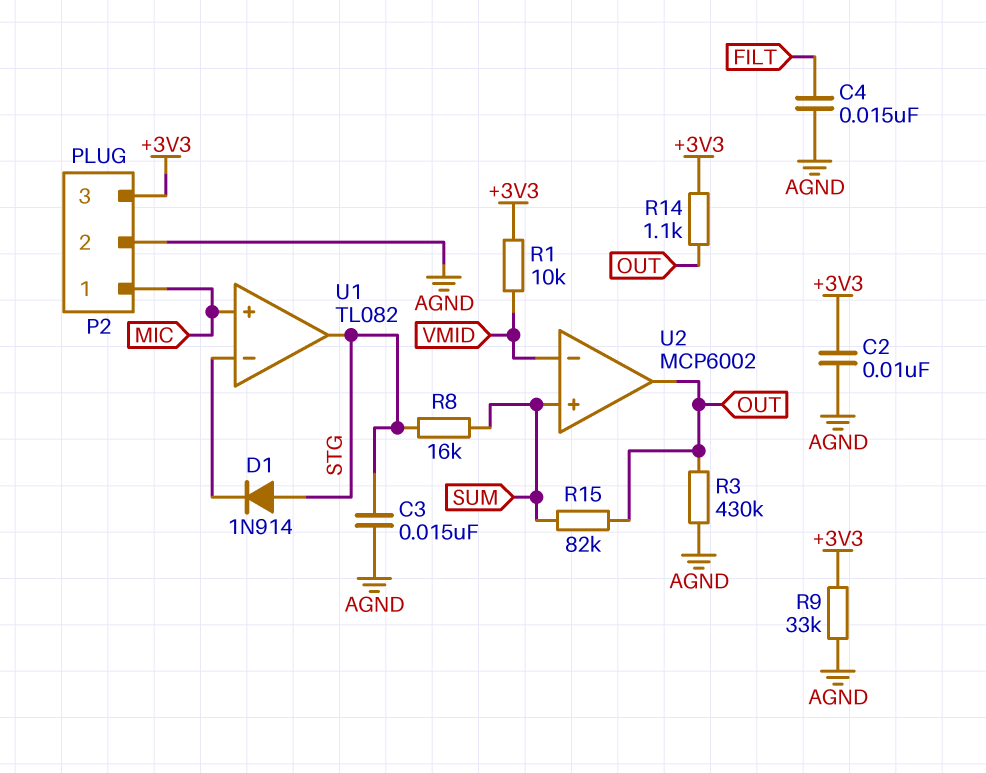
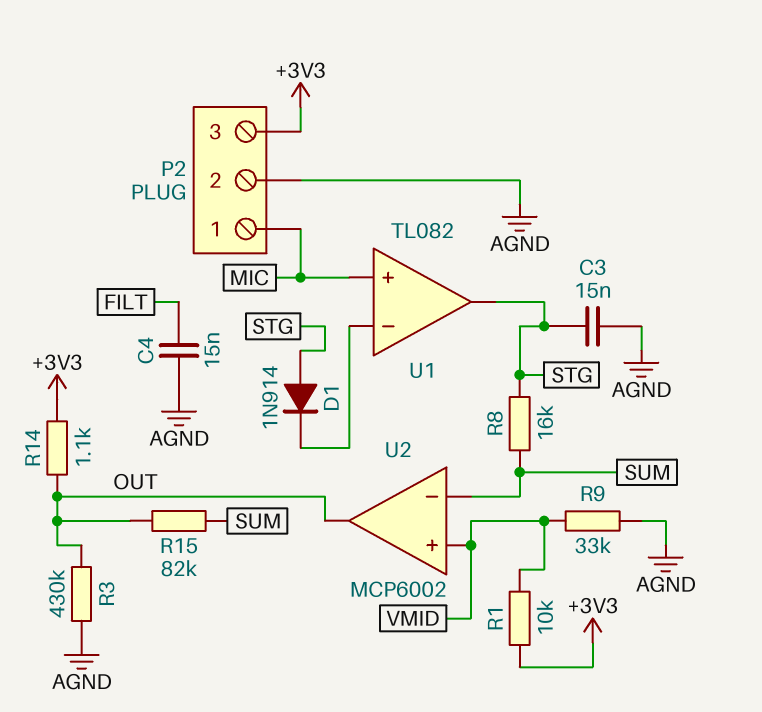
C2: 10nF (+3V3, AGND) -> none
R9: 33k (+3V3, AGND) -> 33k (AGND, VMID)
U2 pin in+: SUM -> VMID
U2 pin in-: VMID -> SUM

